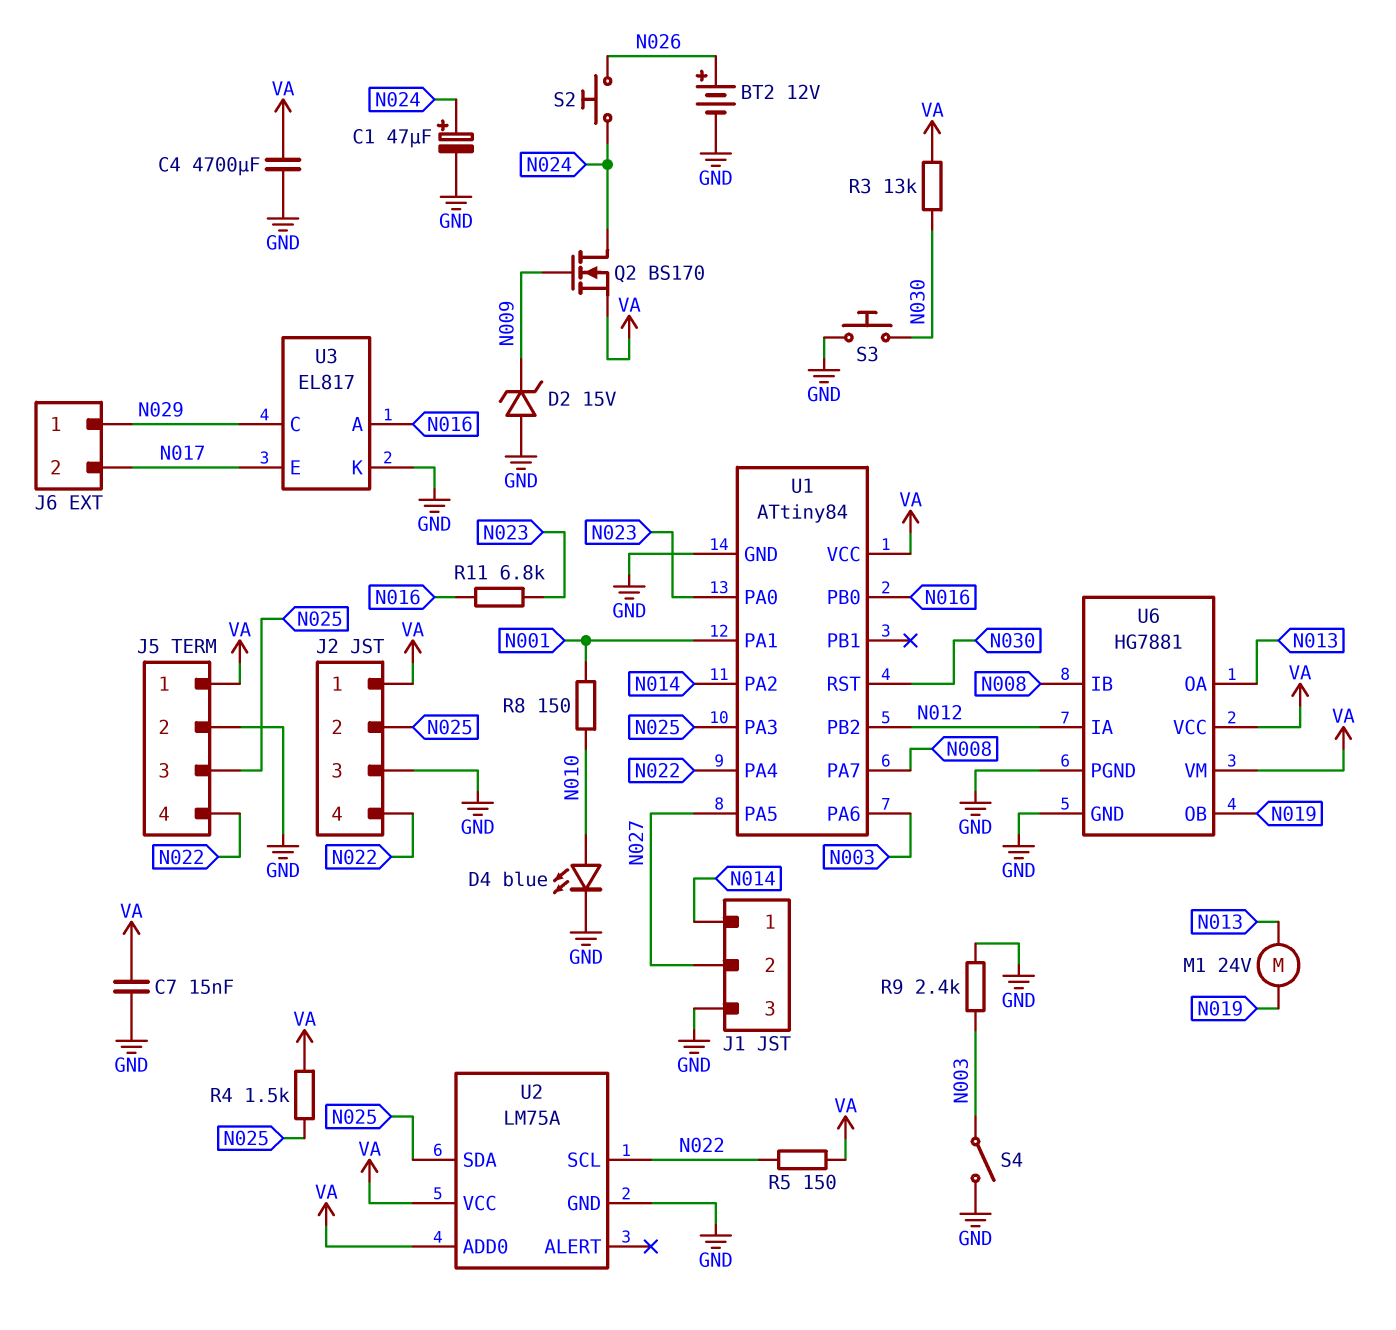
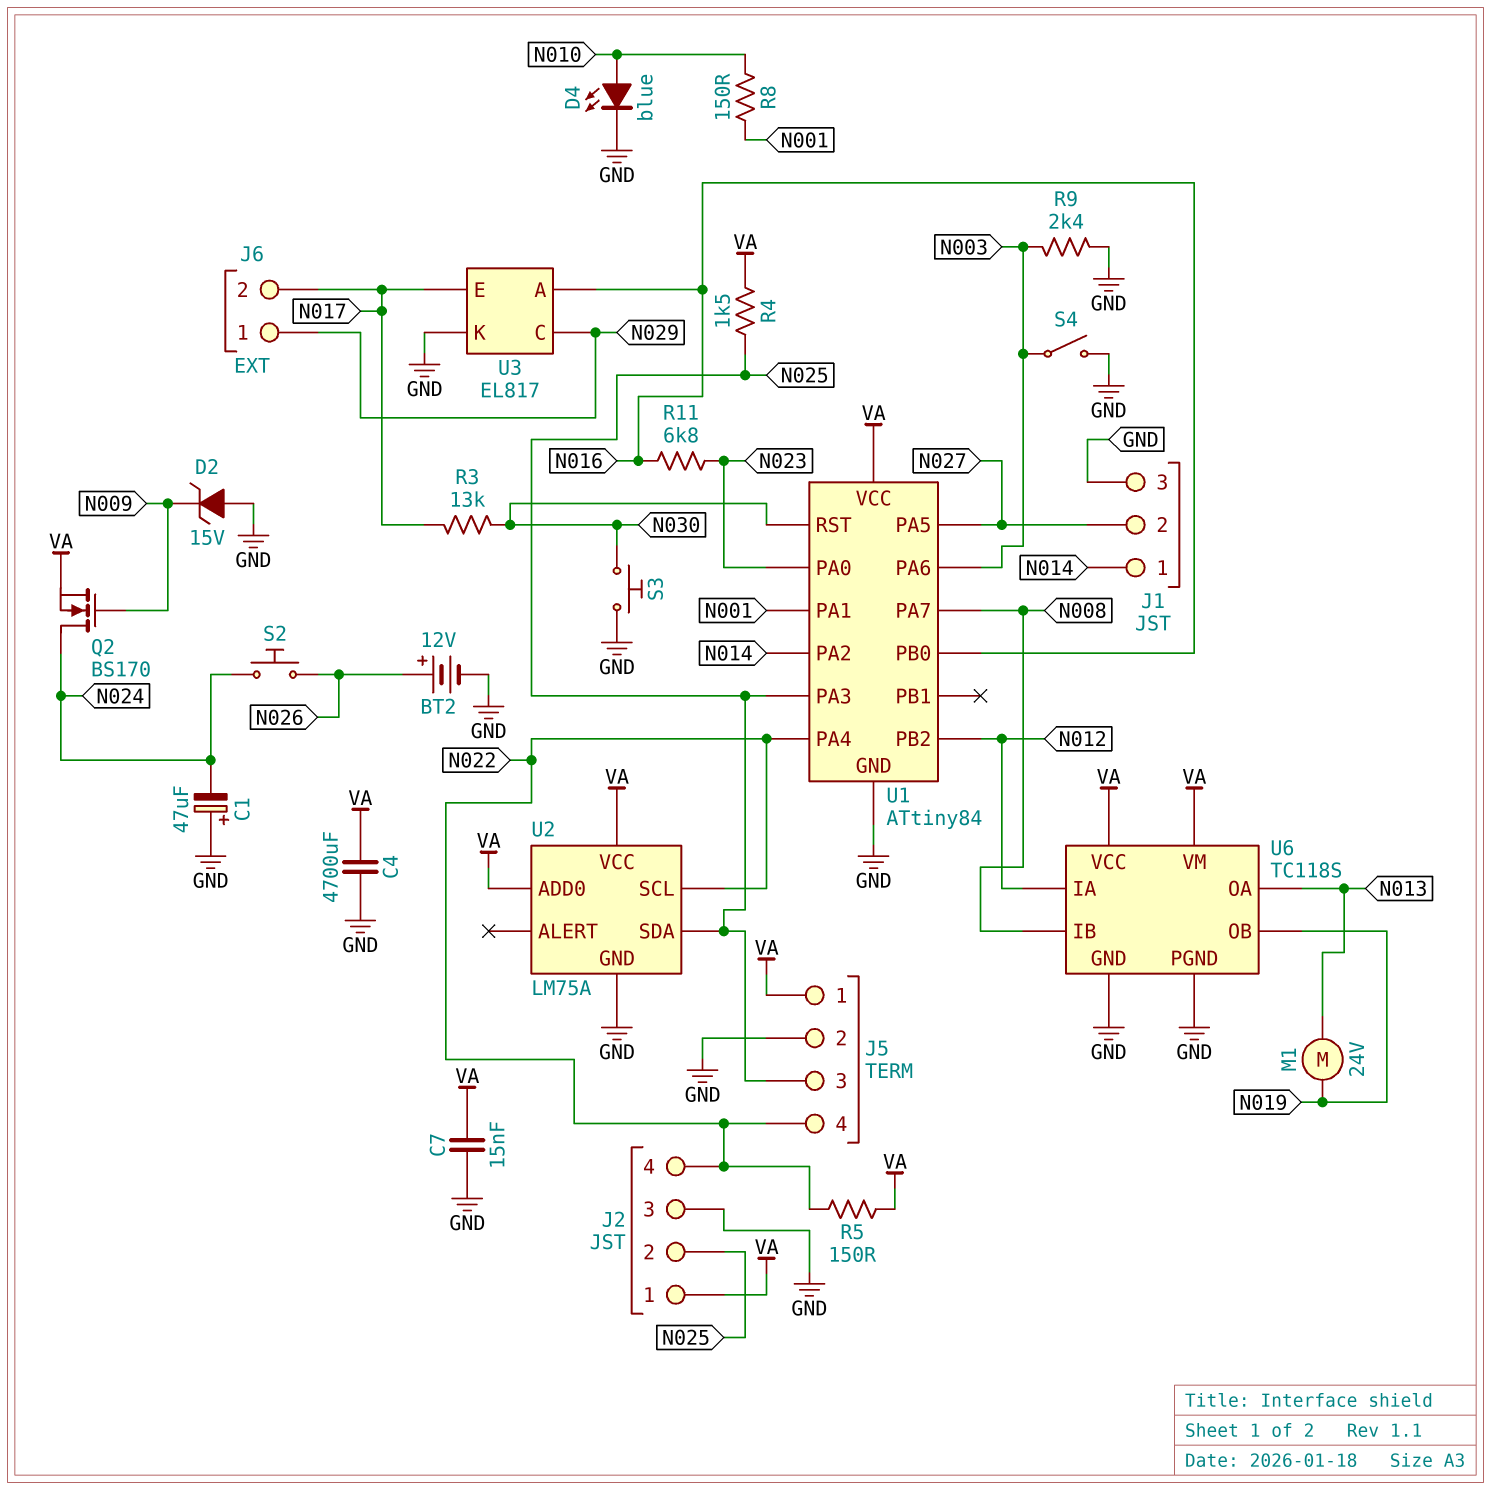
C1: 47uF (plus N024, minus GND) -> 47uF (plus GND, minus N024)
R3: 13k (N030, VA) -> 13k (N017, N030)
U6: HG7881 -> TC118S

